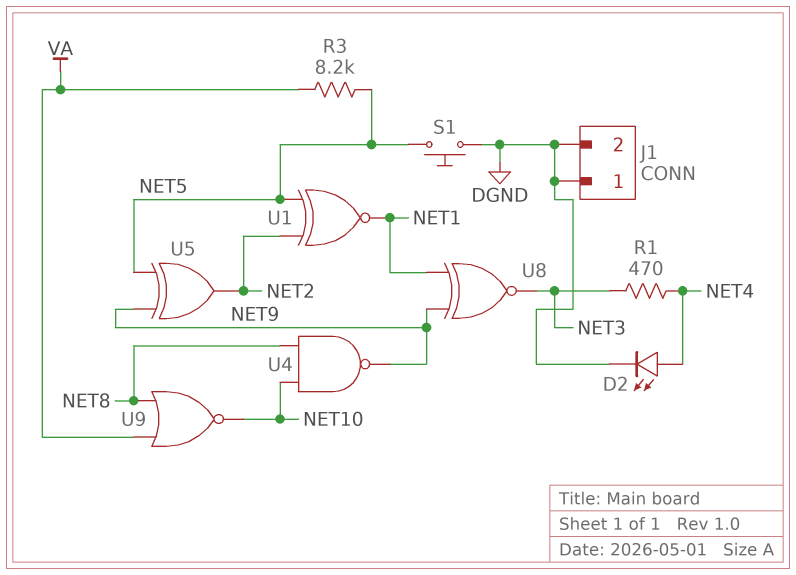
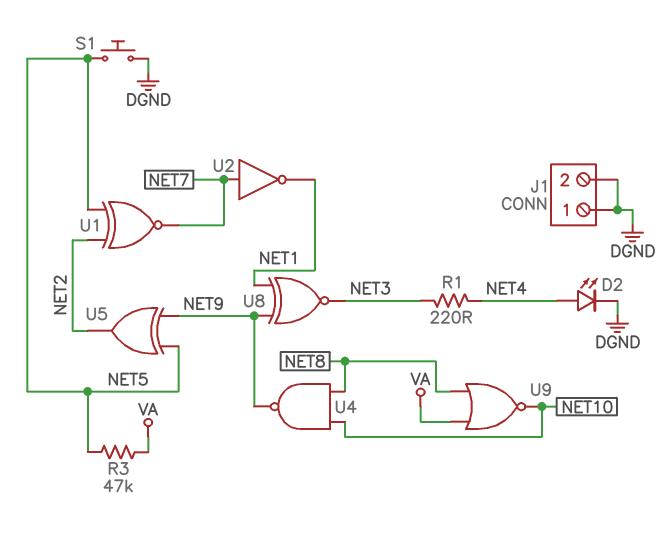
R1: 470 (NET3, NET4) -> 220 (NET3, NET4)
R3: 8.2k (NET5, VA) -> 47k (NET5, VA)
U1: XNOR (in NET2, in NET5, out NET1) -> XNOR (in NET2, in NET5, out NET7)
U2: none -> NOT (in NET7, out NET1)

